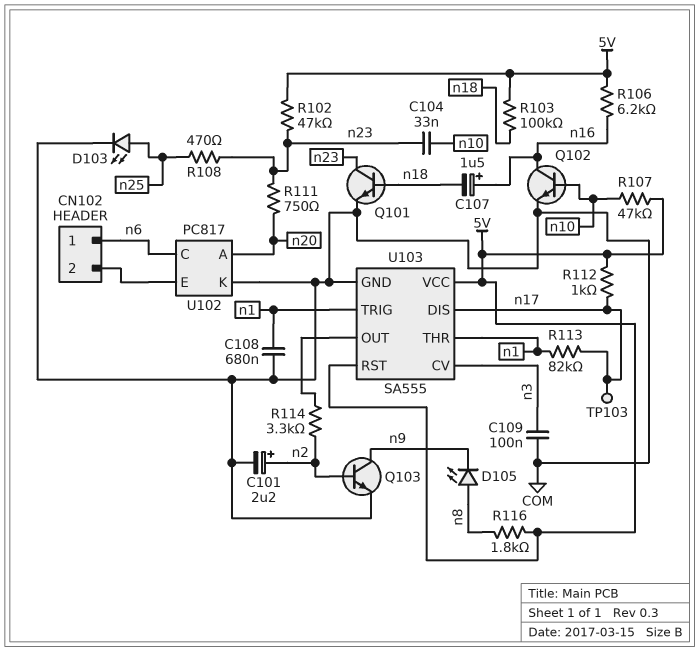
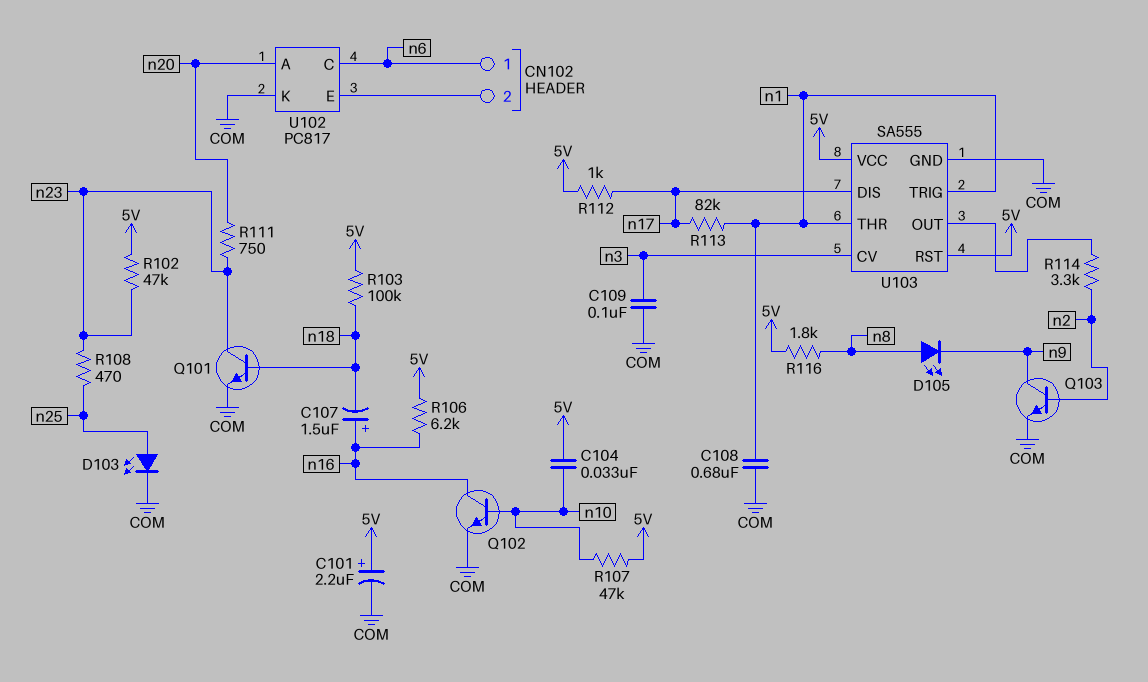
C101: 2.2uF (plus n2, minus COM) -> 2.2uF (plus 5V, minus COM)
C104: 33nF (n10, n23) -> 33nF (5V, n10)
TP103: test point (n17) -> none

